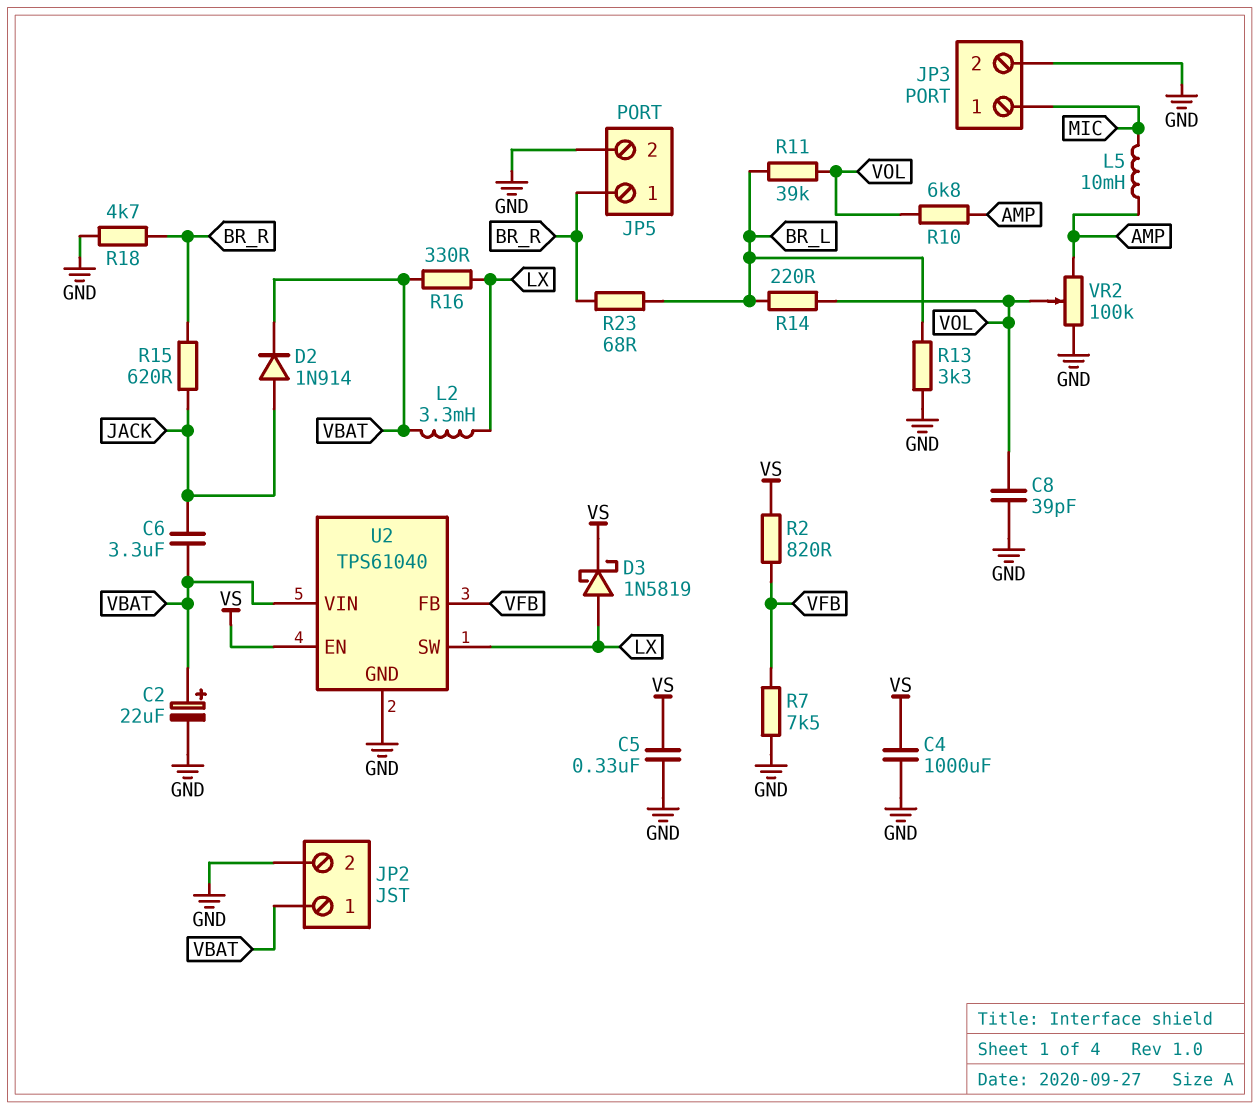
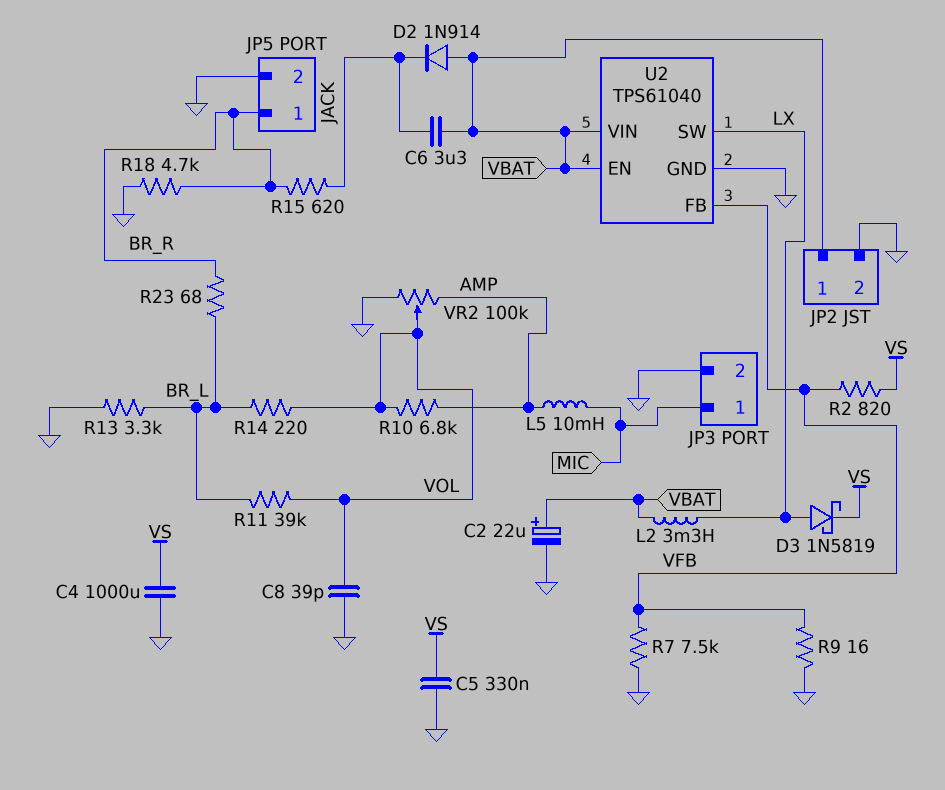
D2: diode 1N914 (A JACK, K VBAT) -> diode 1N914 (A VBAT, K JACK)
R9: none -> 16 (GND, VFB)
R16: 330 (LX, VBAT) -> none
U2 pin EN: VS -> VBAT

